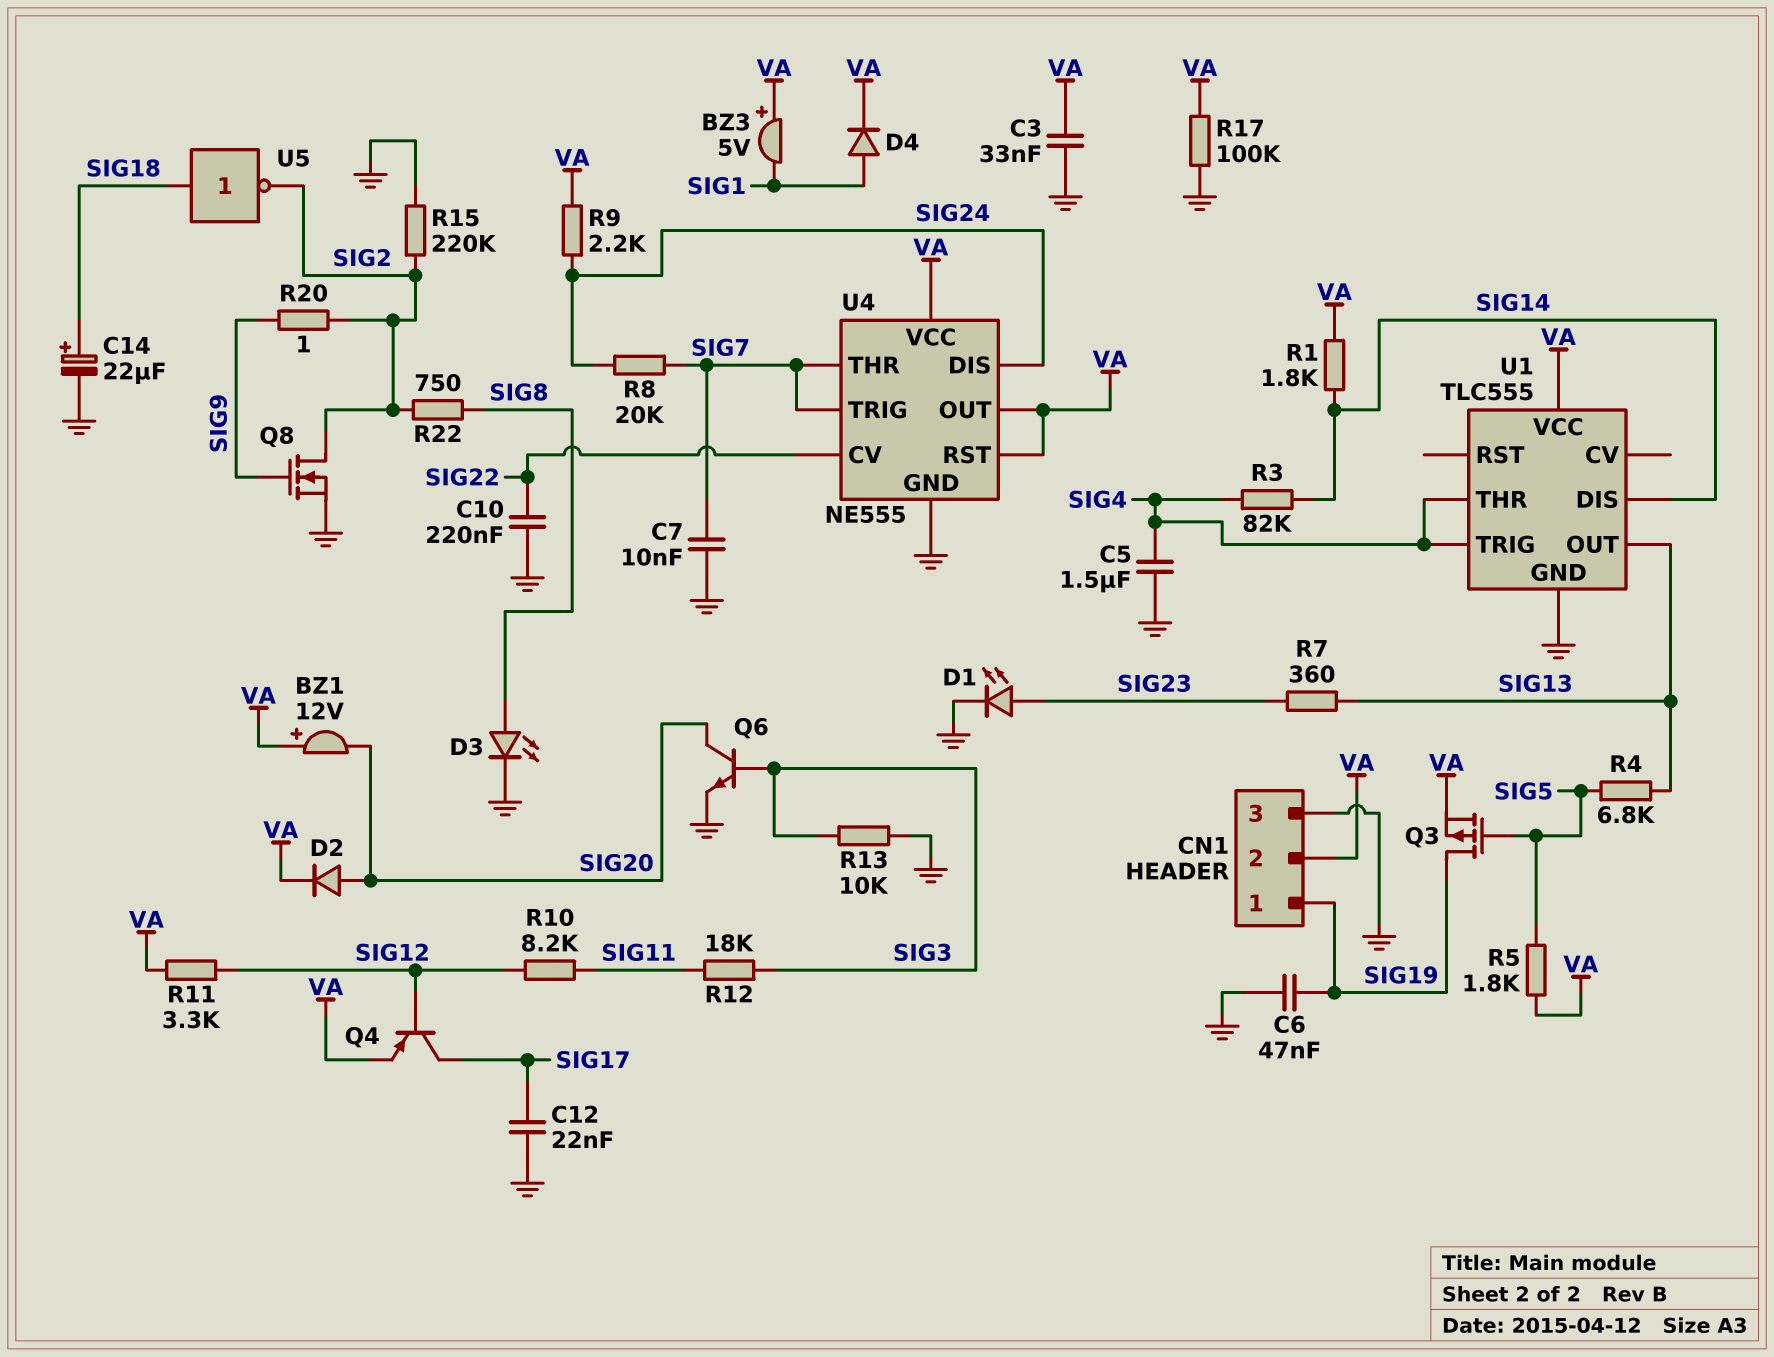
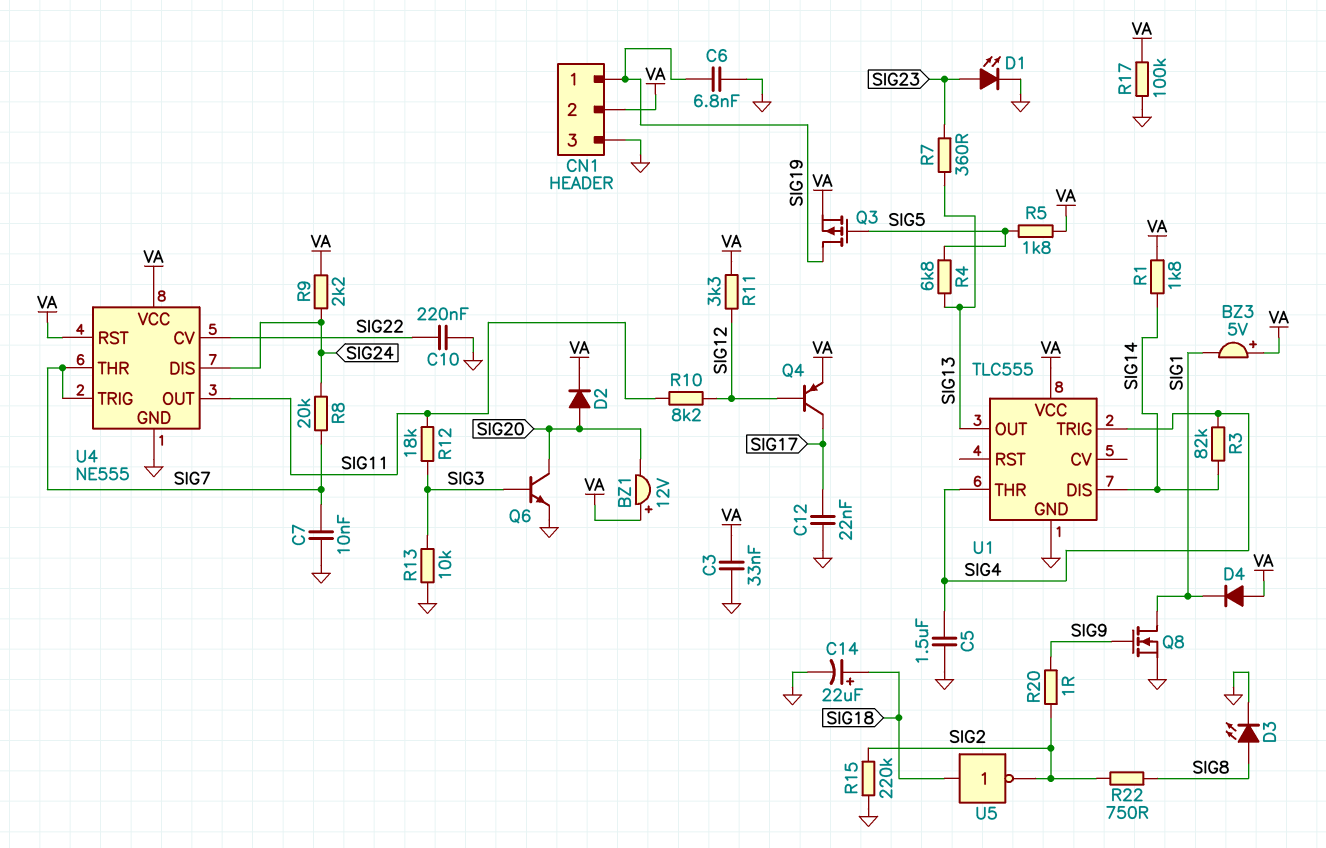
C6: 47nF (GND, SIG19) -> 6.8nF (GND, SIG19)
D4: diode (A SIG1, K VA) -> diode (A VA, K SIG1)
Q8: NMOS (G SIG9, D SIG2, S GND) -> NMOS (G SIG9, D SIG1, S GND)
U4 pin OUT: VA -> SIG11

